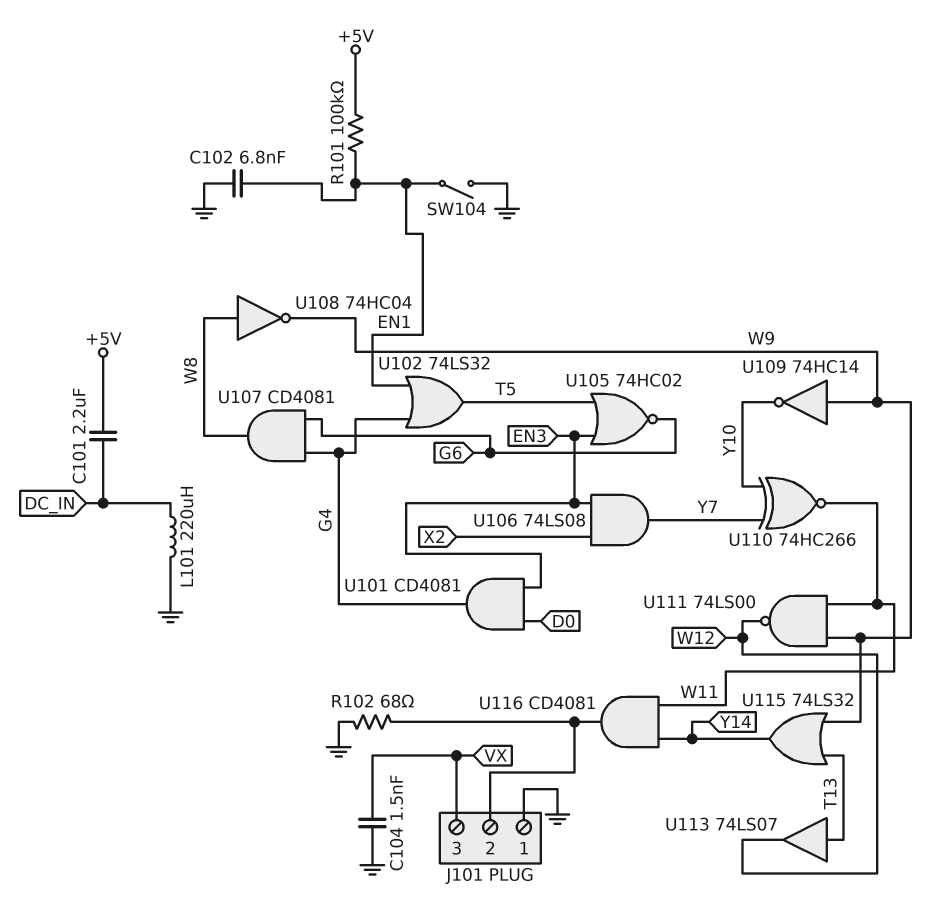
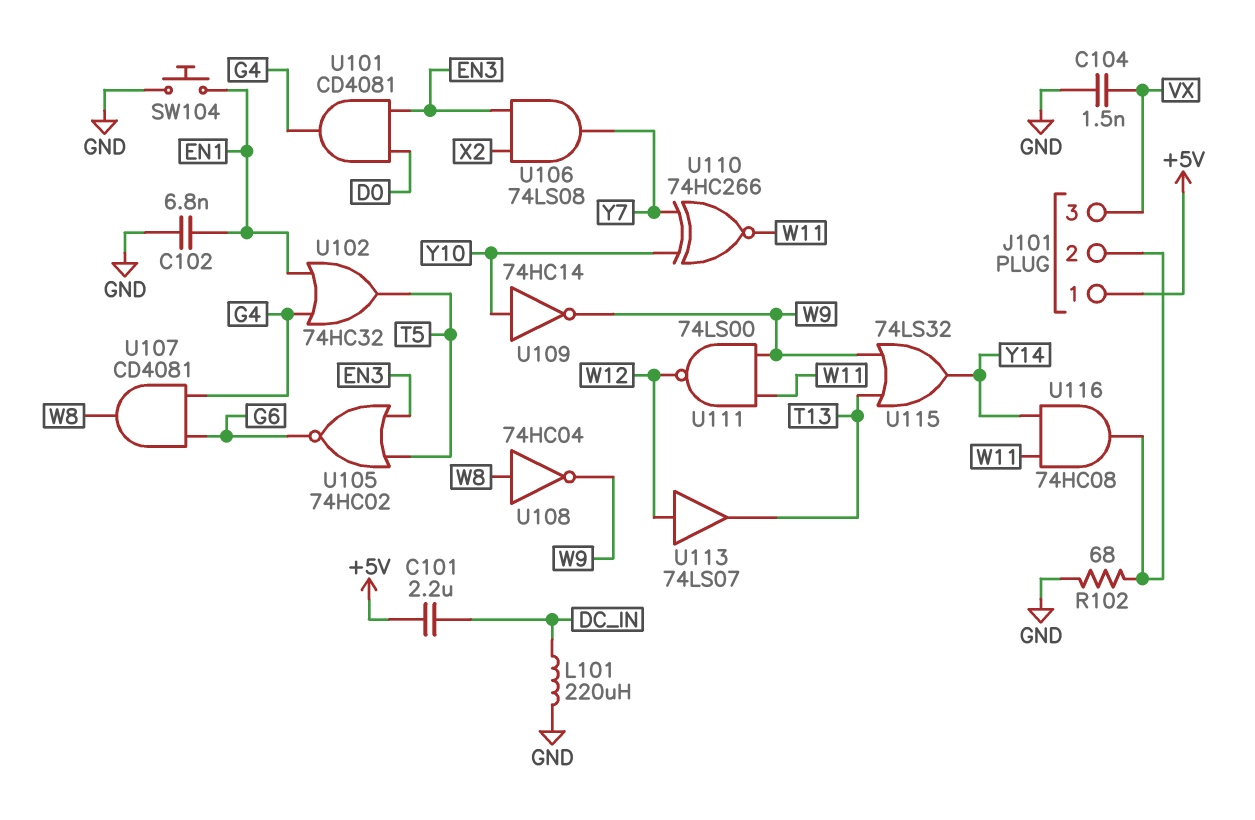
J101 pin 1: GND -> +5V
R101: 100k (+5V, EN1) -> none
SW104: switch (EN1, GND) -> button (EN1, GND)
U102: OR 74LS32 (in EN1, in G4, out T5) -> OR 74HC32 (in EN1, in G4, out T5)
U109: NOT 74HC14 (in W9, out Y10) -> NOT 74HC14 (in Y10, out W9)
U113: buffer 74LS07 (in T13, out W12) -> buffer 74LS07 (in W12, out T13)
U116: AND CD4081 (in W11, in Y14, out J101/2) -> AND 74HC08 (in W11, in Y14, out J101/2)

